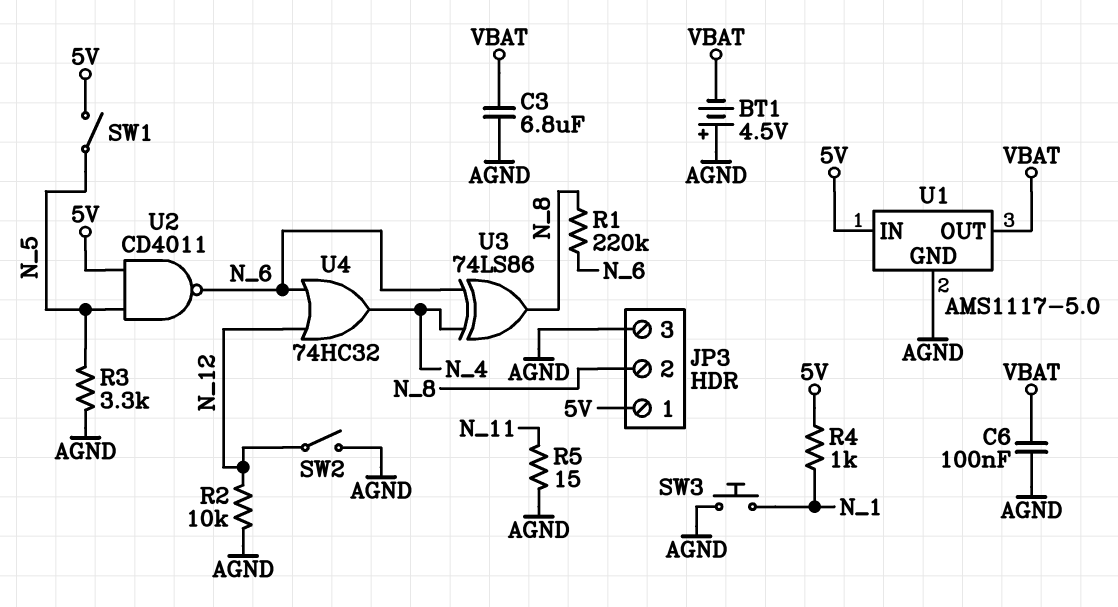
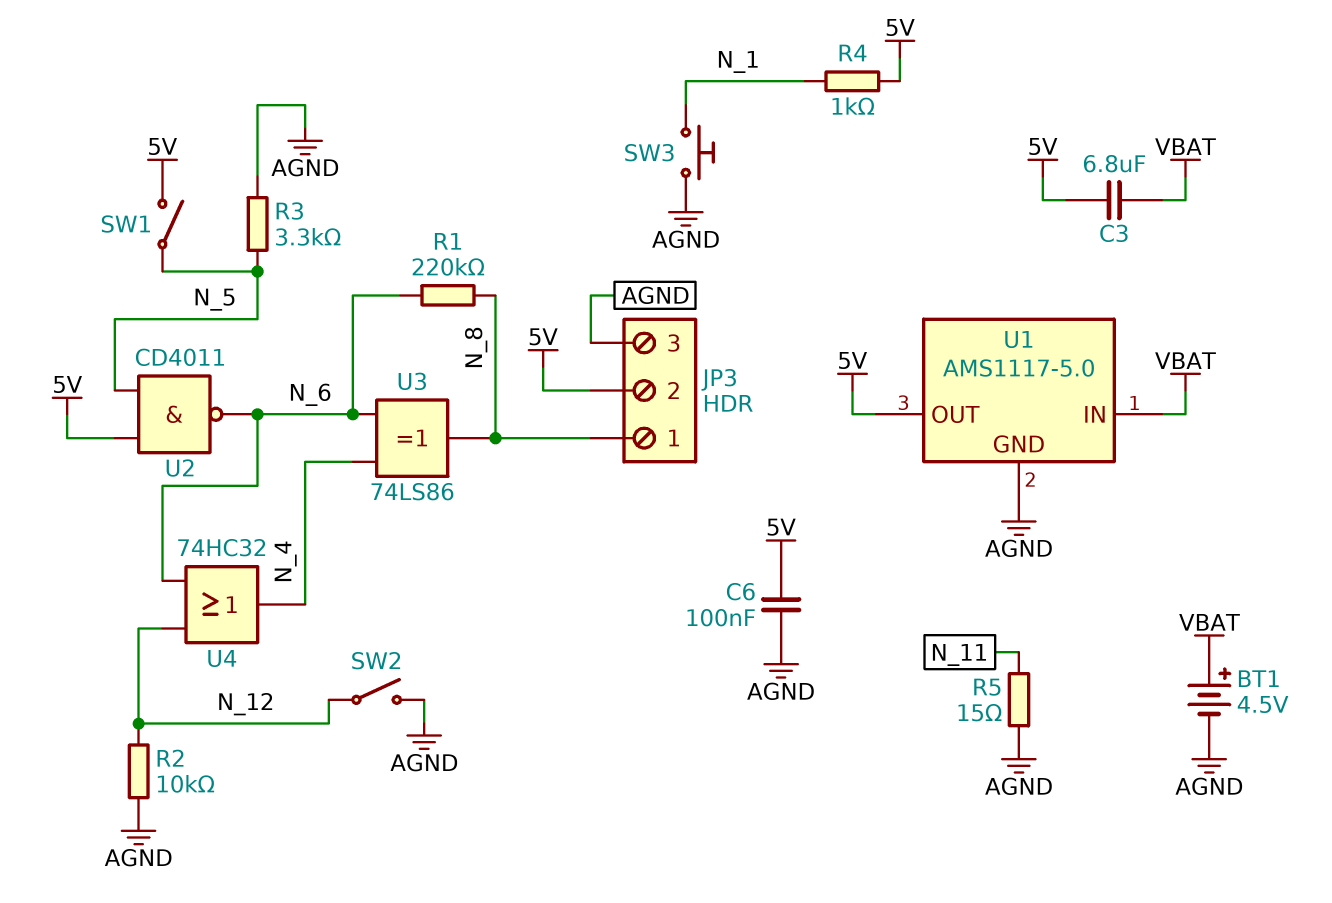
BT1: 4.5V (plus AGND, minus VBAT) -> 4.5V (plus VBAT, minus AGND)
C3: 6.8uF (AGND, VBAT) -> 6.8uF (5V, VBAT)
C6: 100nF (AGND, VBAT) -> 100nF (5V, AGND)
JP3 pin 1: 5V -> N_8
JP3 pin 2: N_8 -> 5V
U1 pin IN: 5V -> VBAT
U1 pin OUT: VBAT -> 5V

